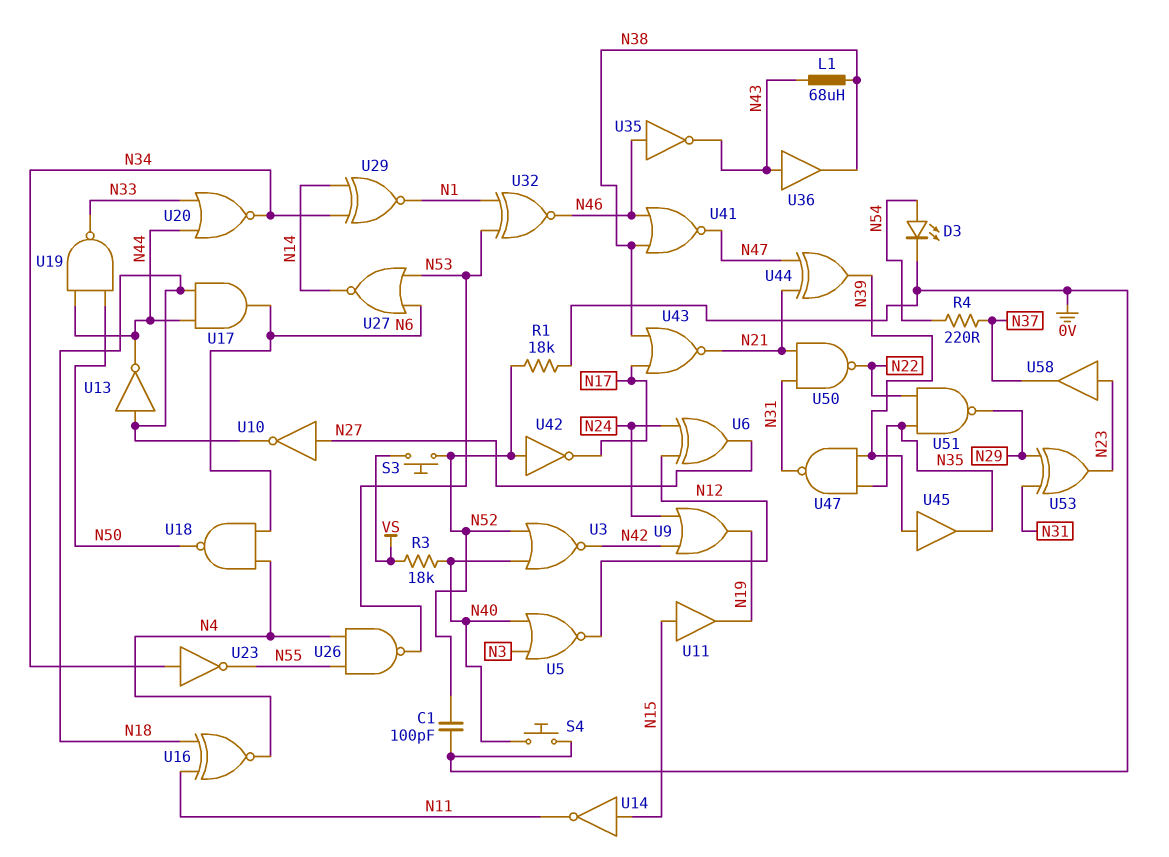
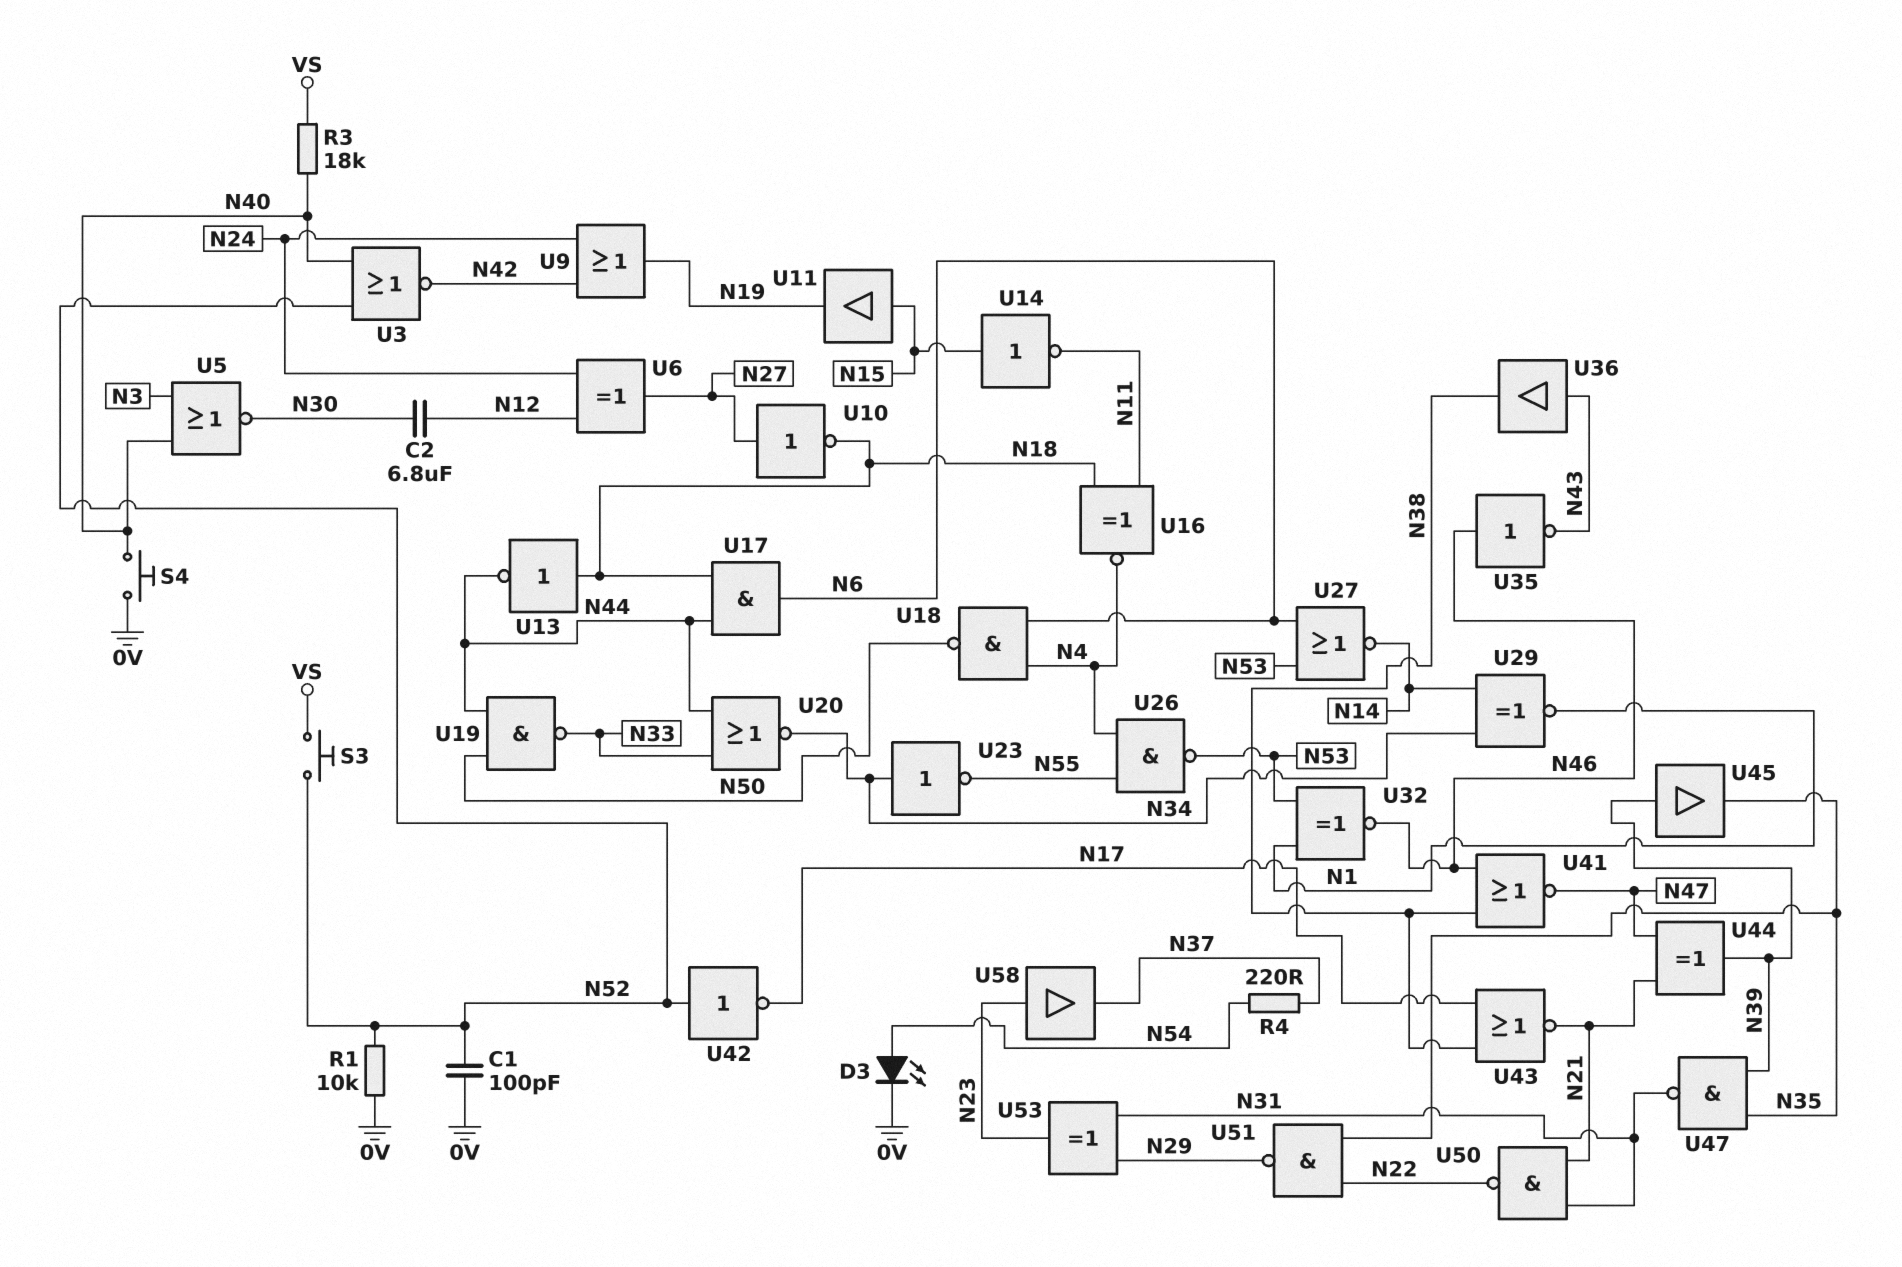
C2: none -> 6.8uF (N12, N30)
L1: 68uH (N38, N43) -> none
R1: 18k (0V, N52) -> 10k (0V, N52)
U5: NOR (in N3, in N40, out N12) -> NOR (in N3, in N40, out N30)

